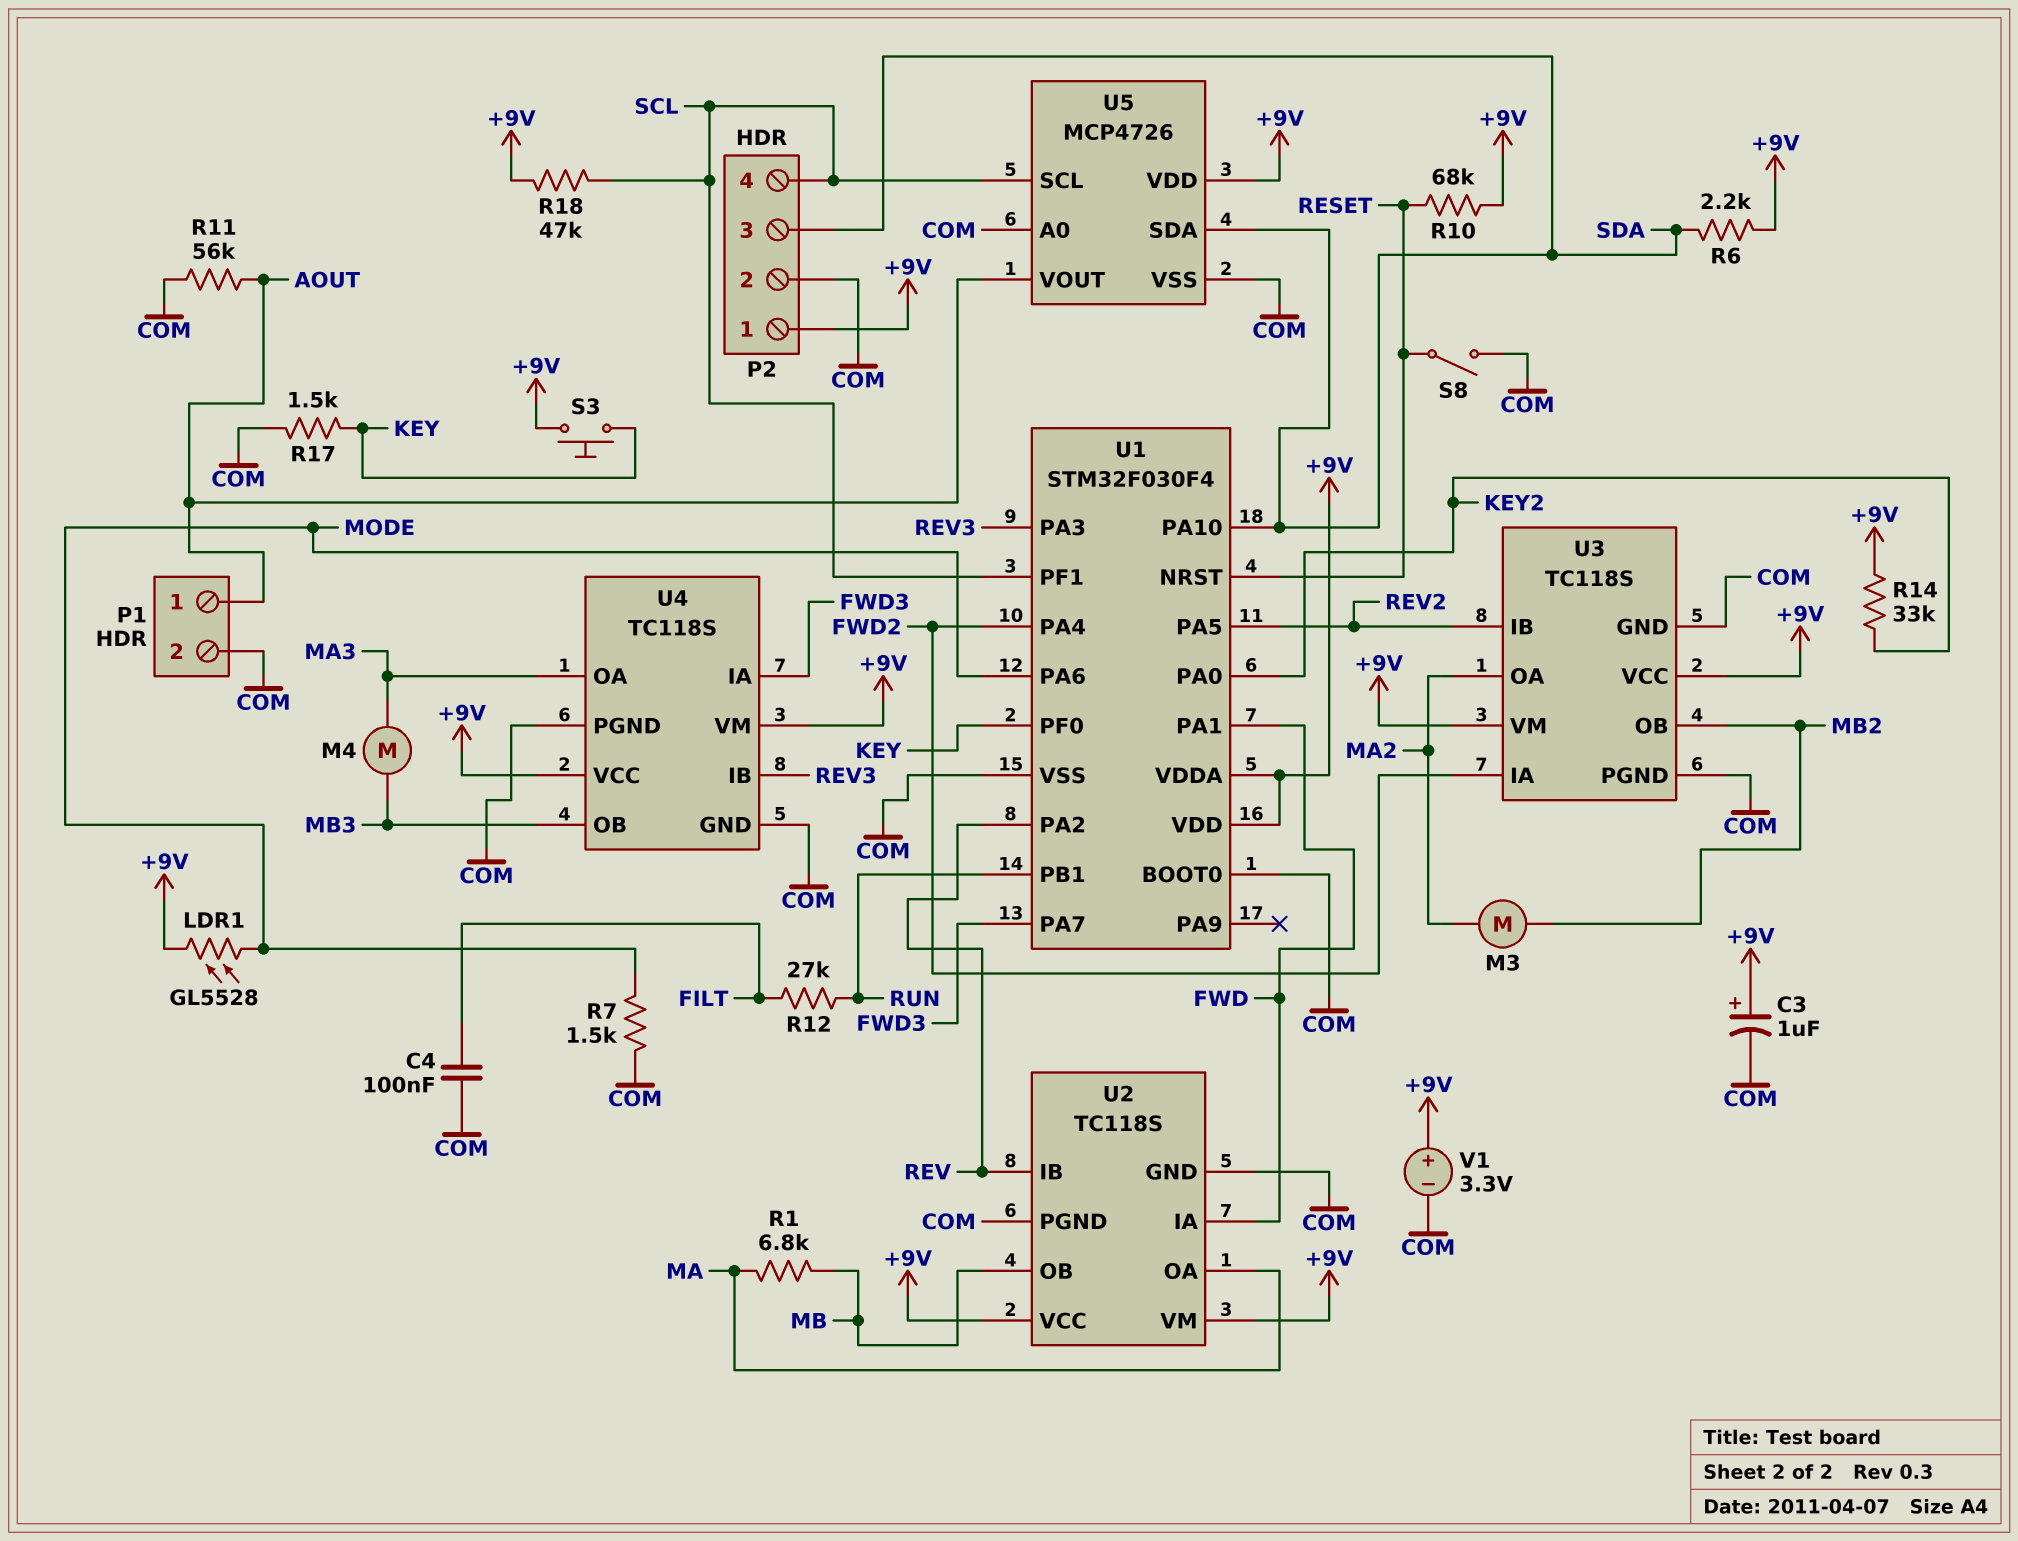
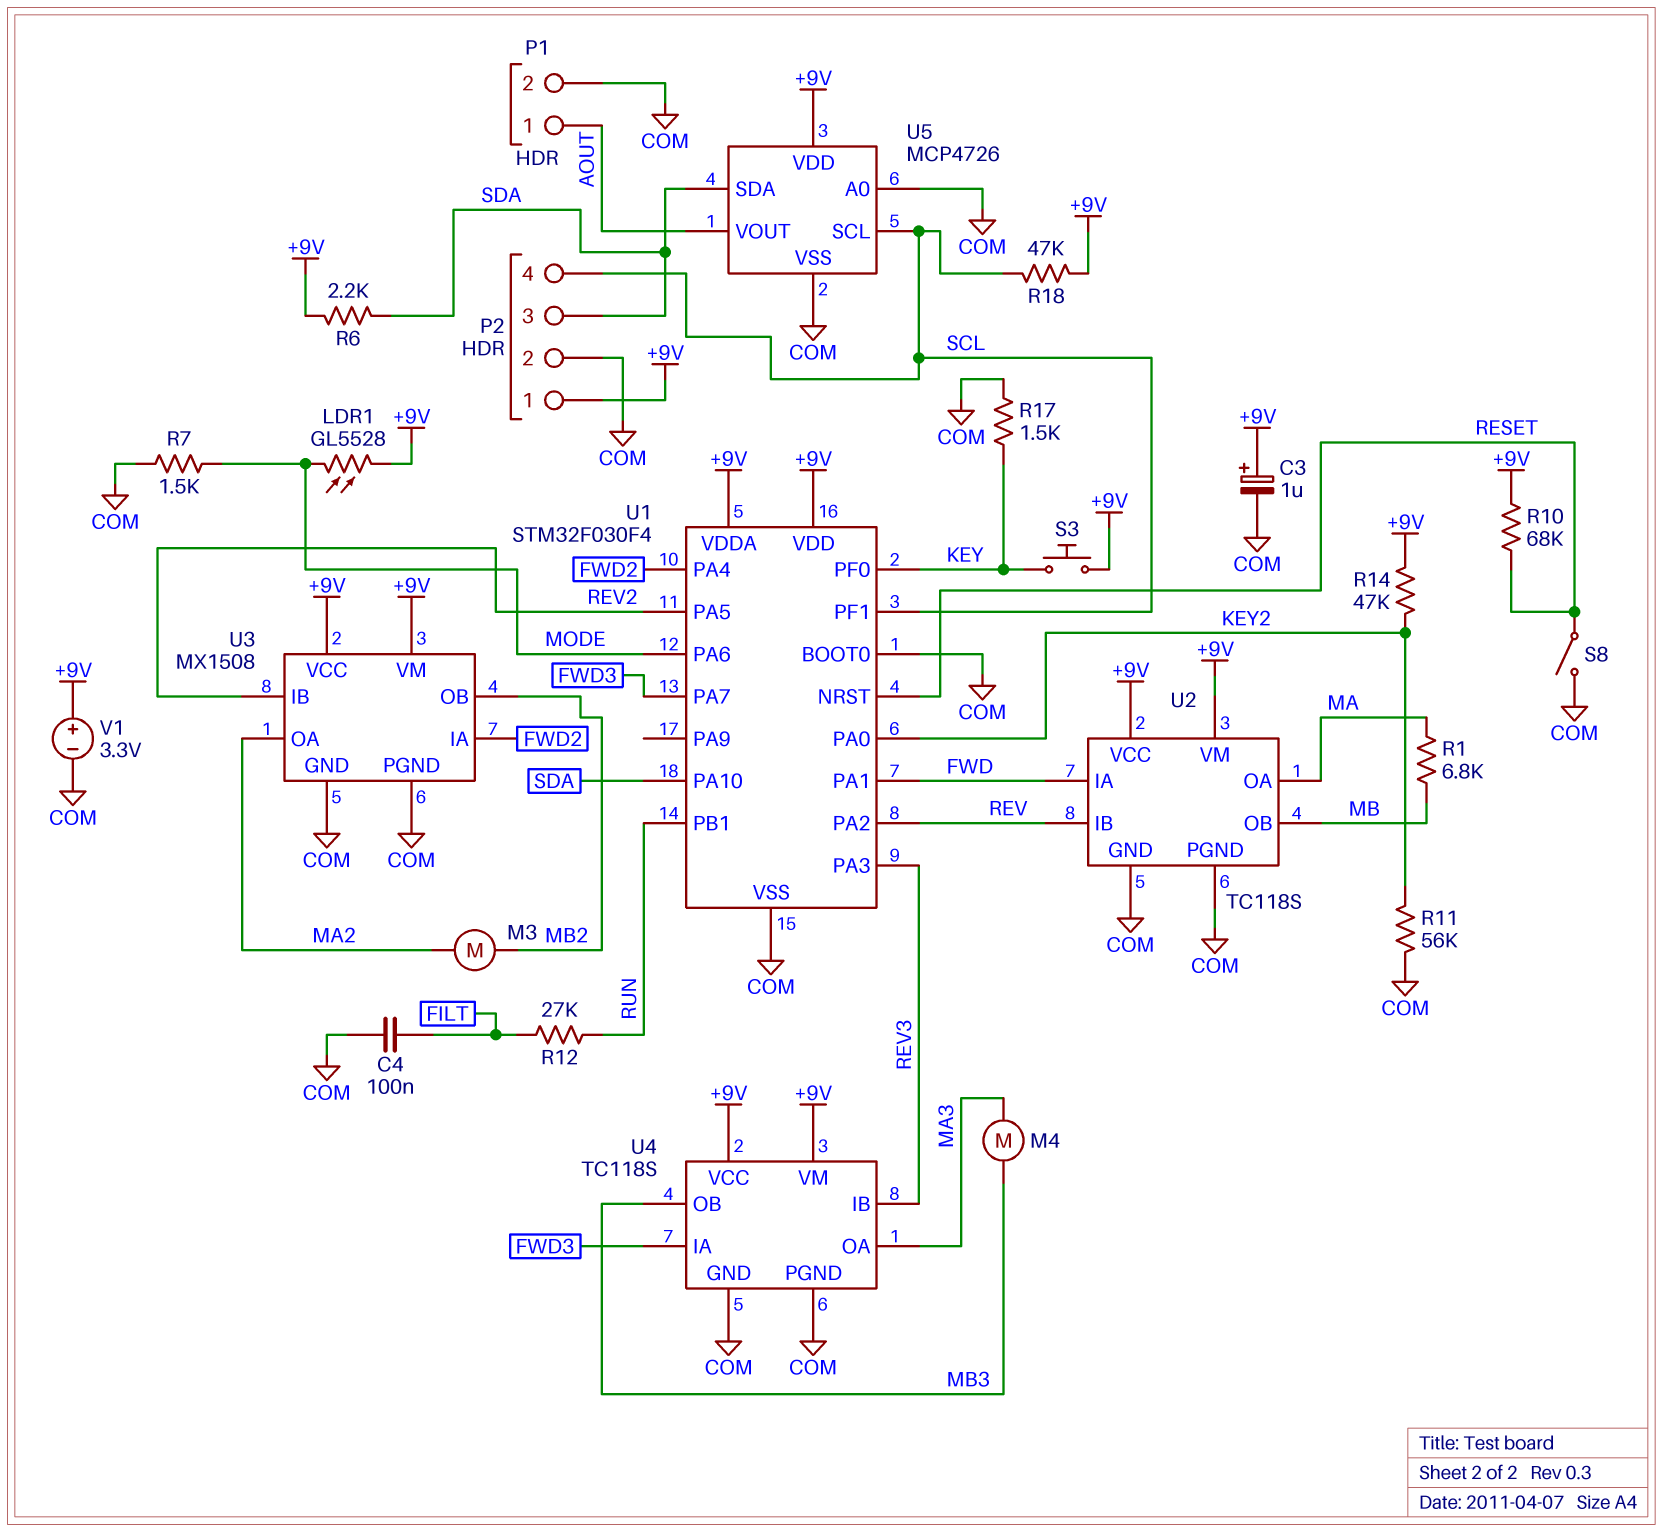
R11: 56k (AOUT, COM) -> 56k (COM, KEY2)
R14: 33k (+9V, KEY2) -> 47k (+9V, KEY2)
U3: TC118S -> MX1508

